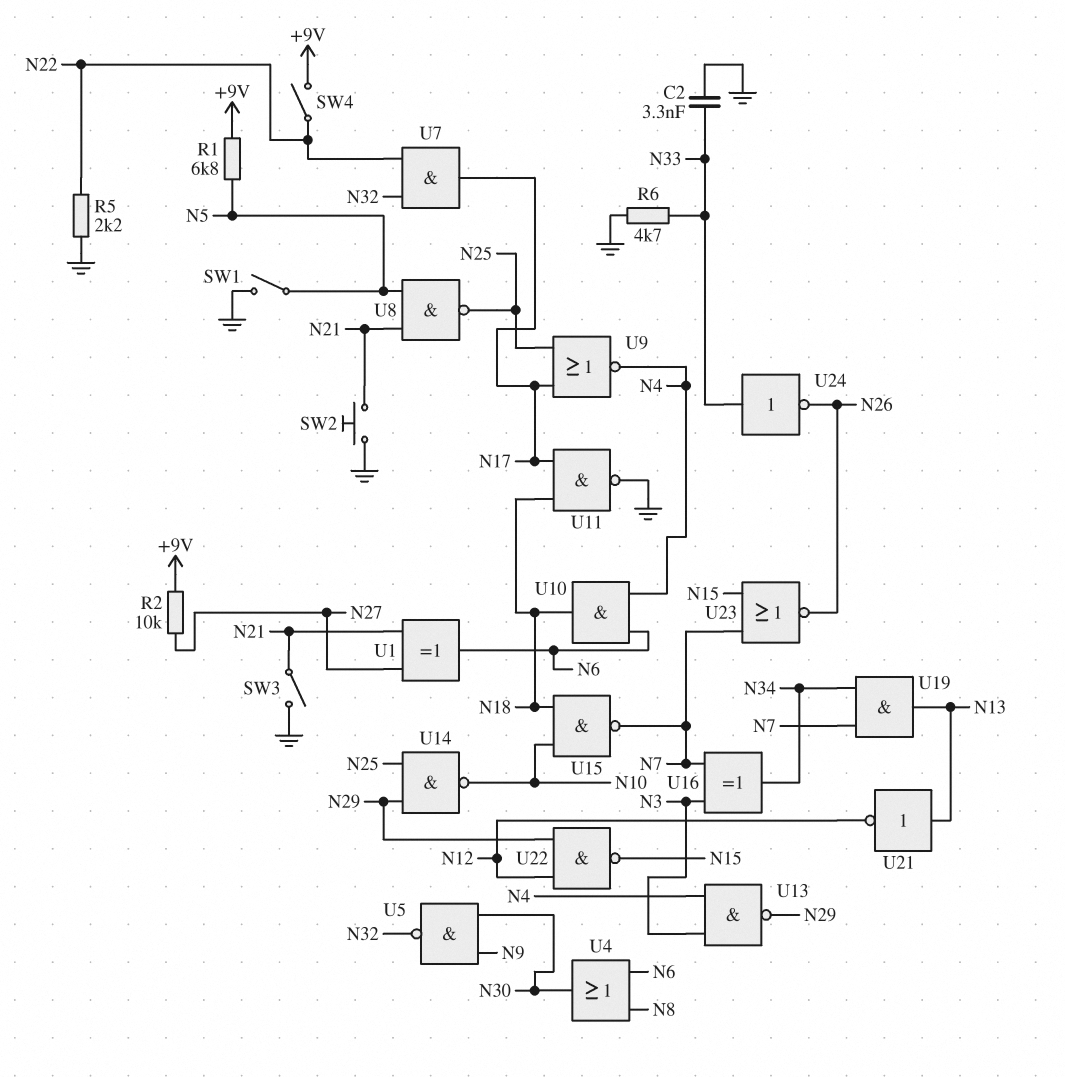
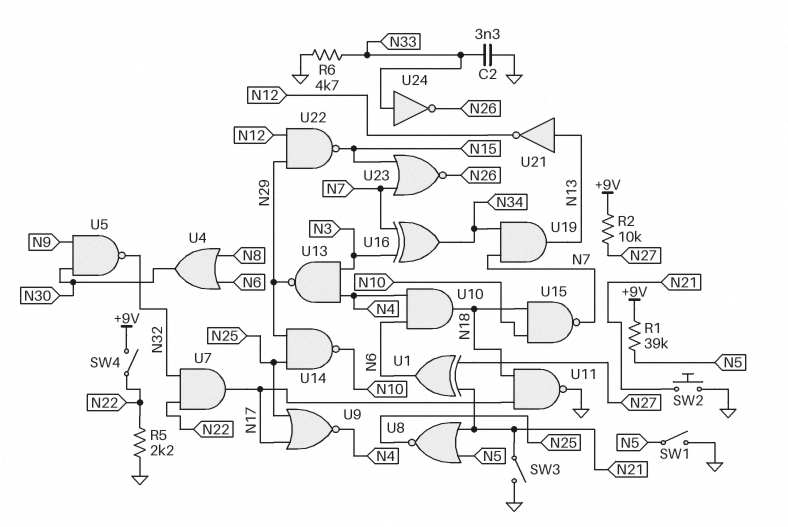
R1: 6.8k (+9V, N5) -> 39k (+9V, N5)
U8: NAND (in N5, in N21, out N25) -> NOR (in N5, in N21, out N25)

